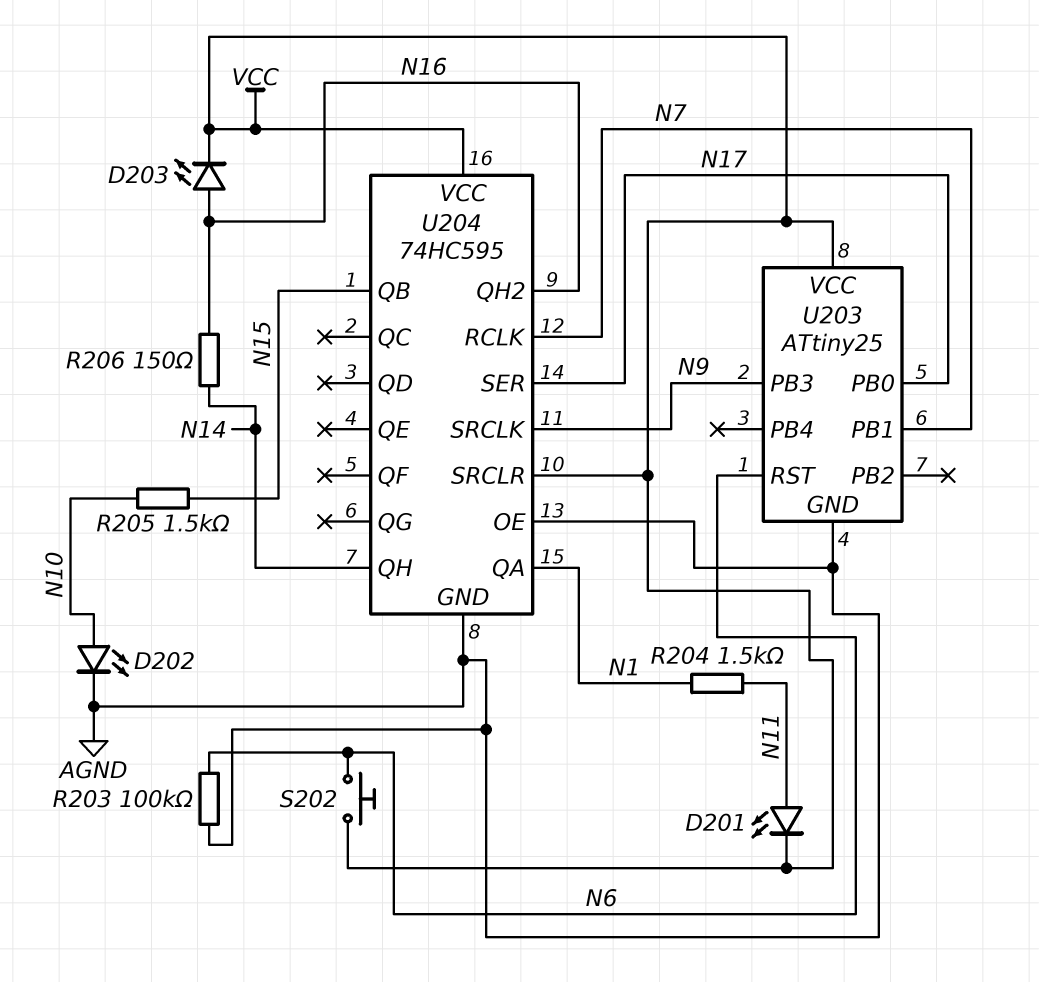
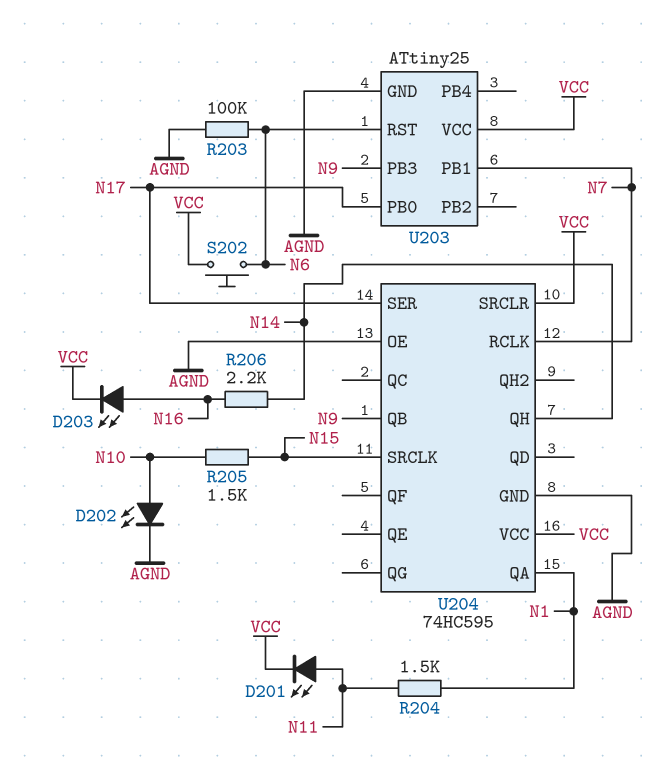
R206: 150 (N14, N16) -> 2.2k (N14, N16)
U204 pin QB: N15 -> N9
U204 pin QH2: N16 -> none
U204 pin SRCLK: N9 -> N15

